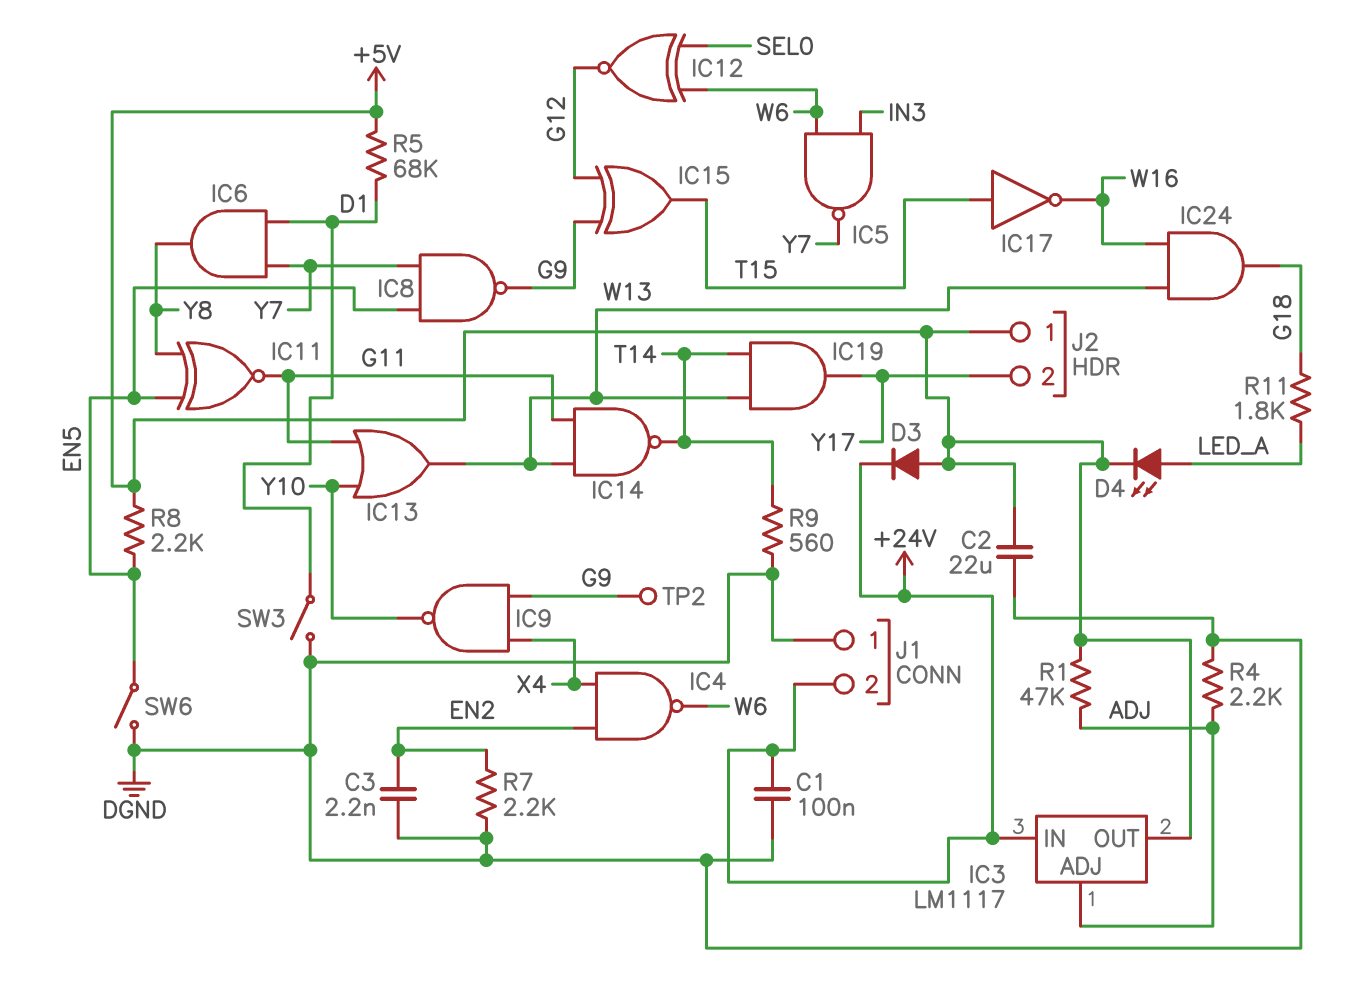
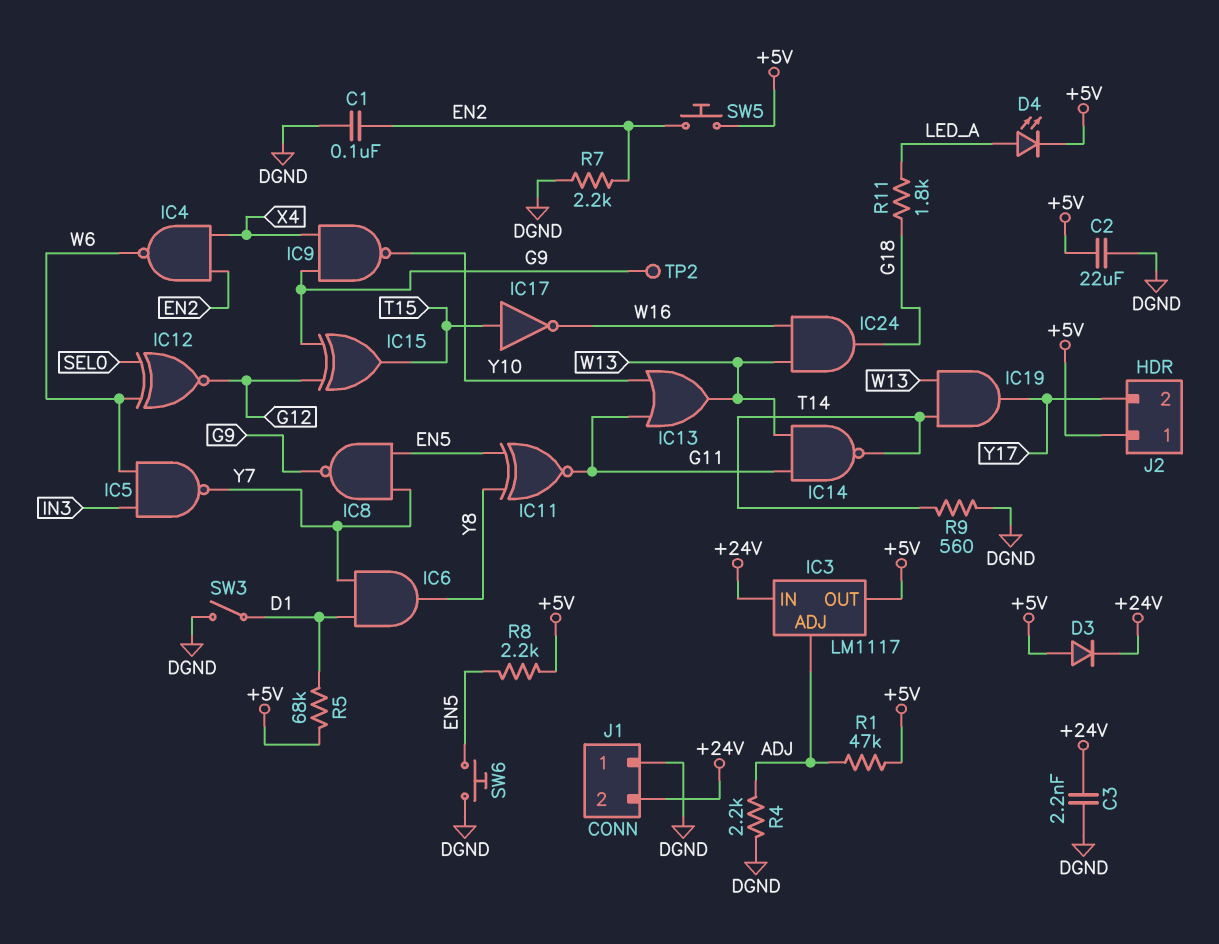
C1: 100nF (+24V, DGND) -> 100nF (DGND, EN2)
C3: 2.2nF (DGND, EN2) -> 2.2nF (+24V, DGND)
SW5: none -> button (+5V, EN2)
SW6: switch (DGND, EN5) -> button (DGND, EN5)

